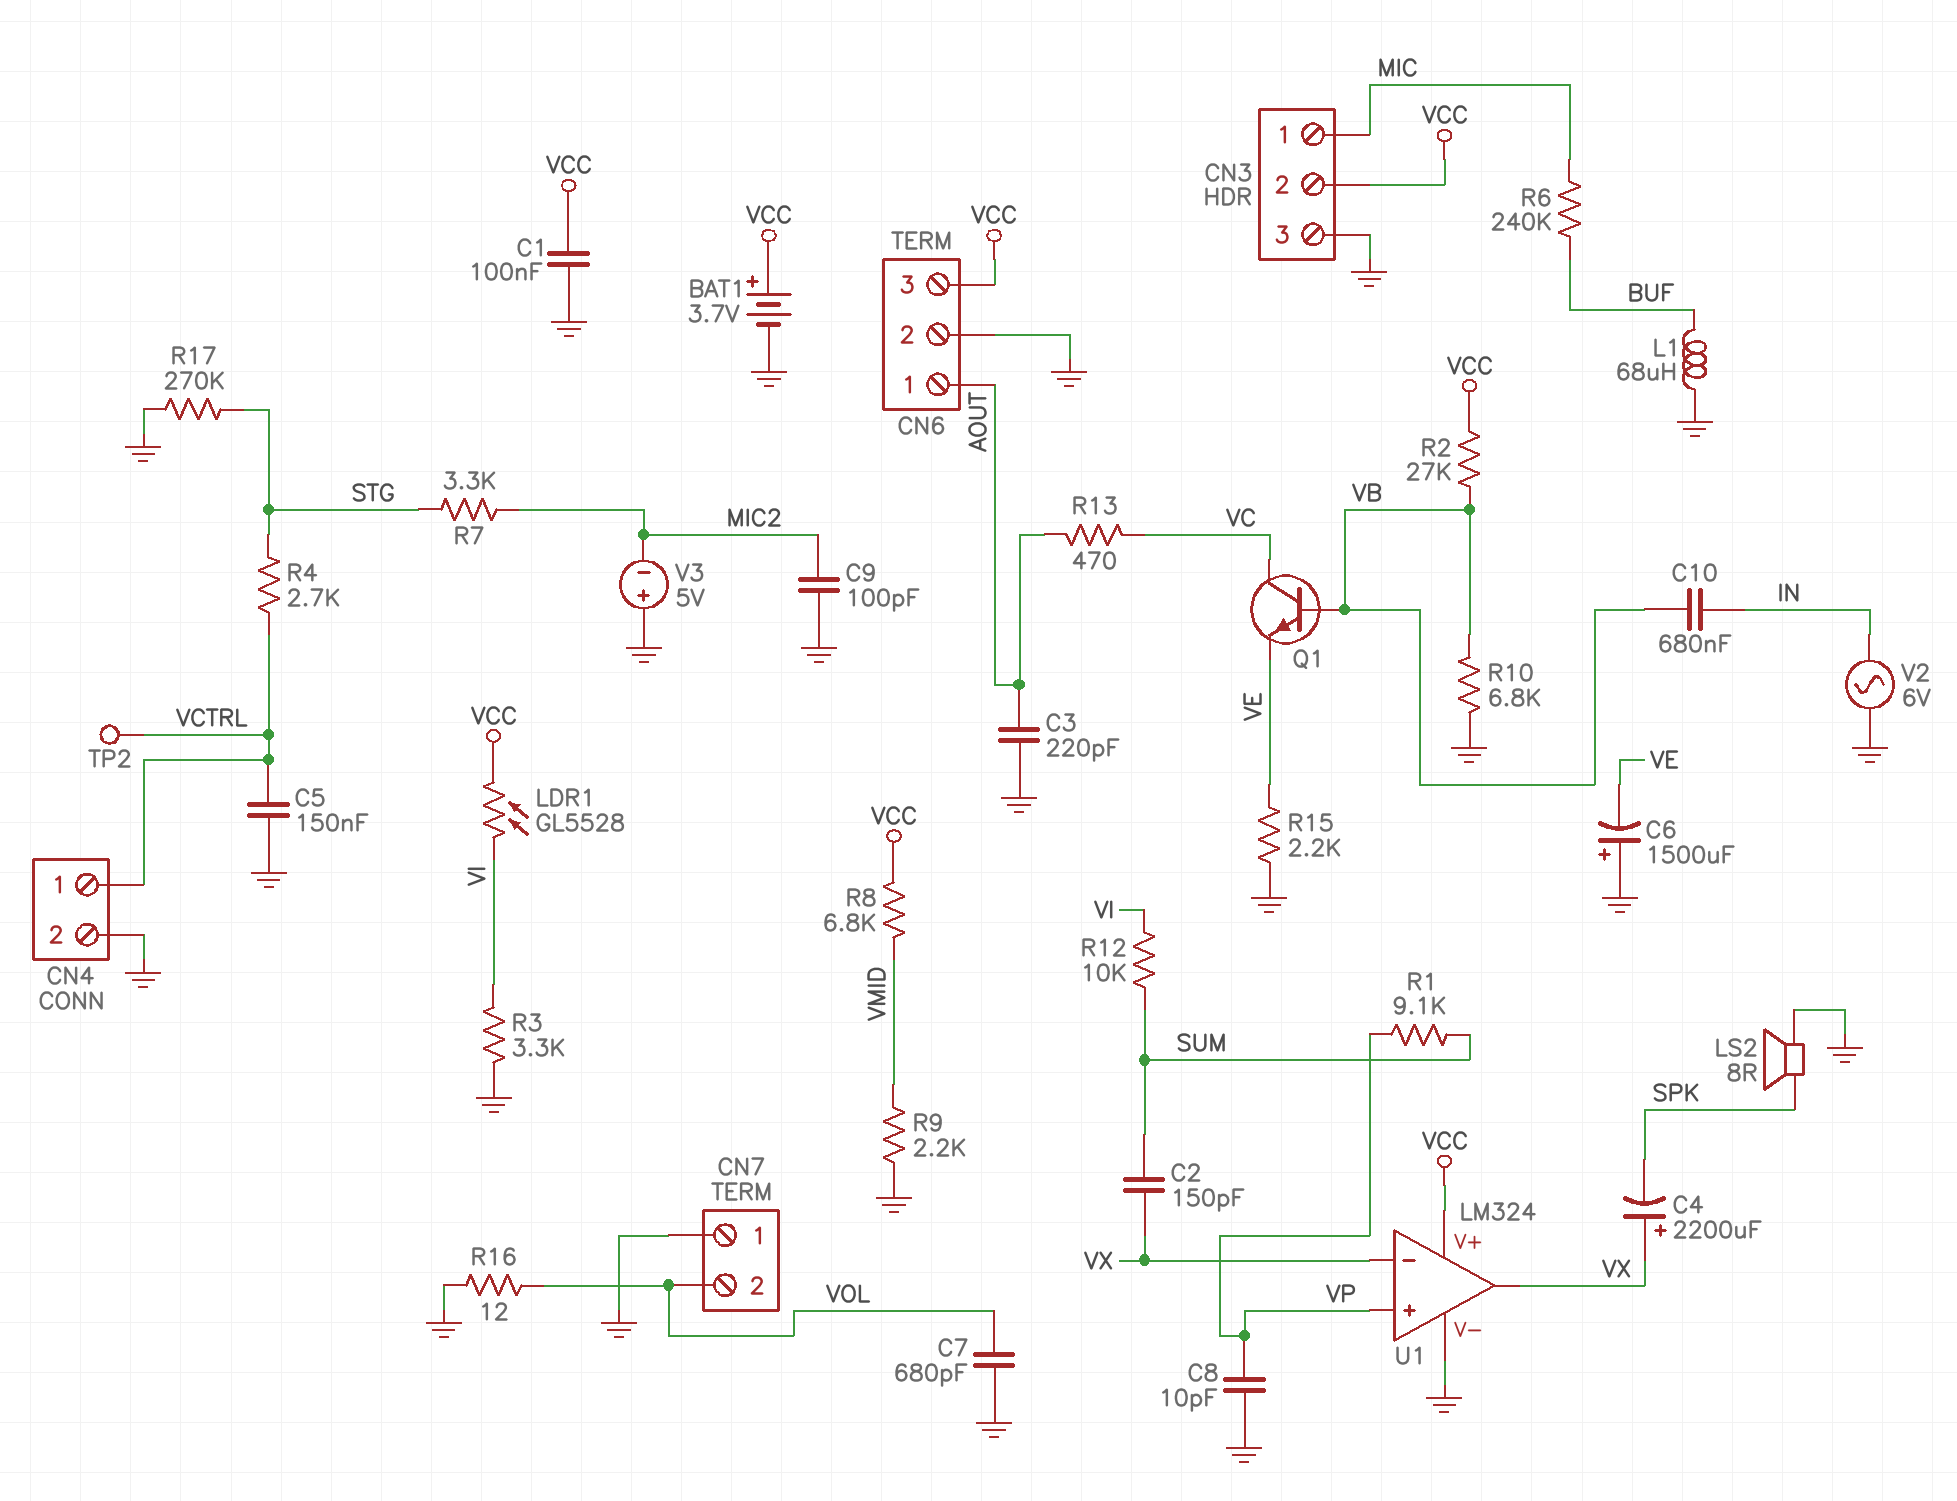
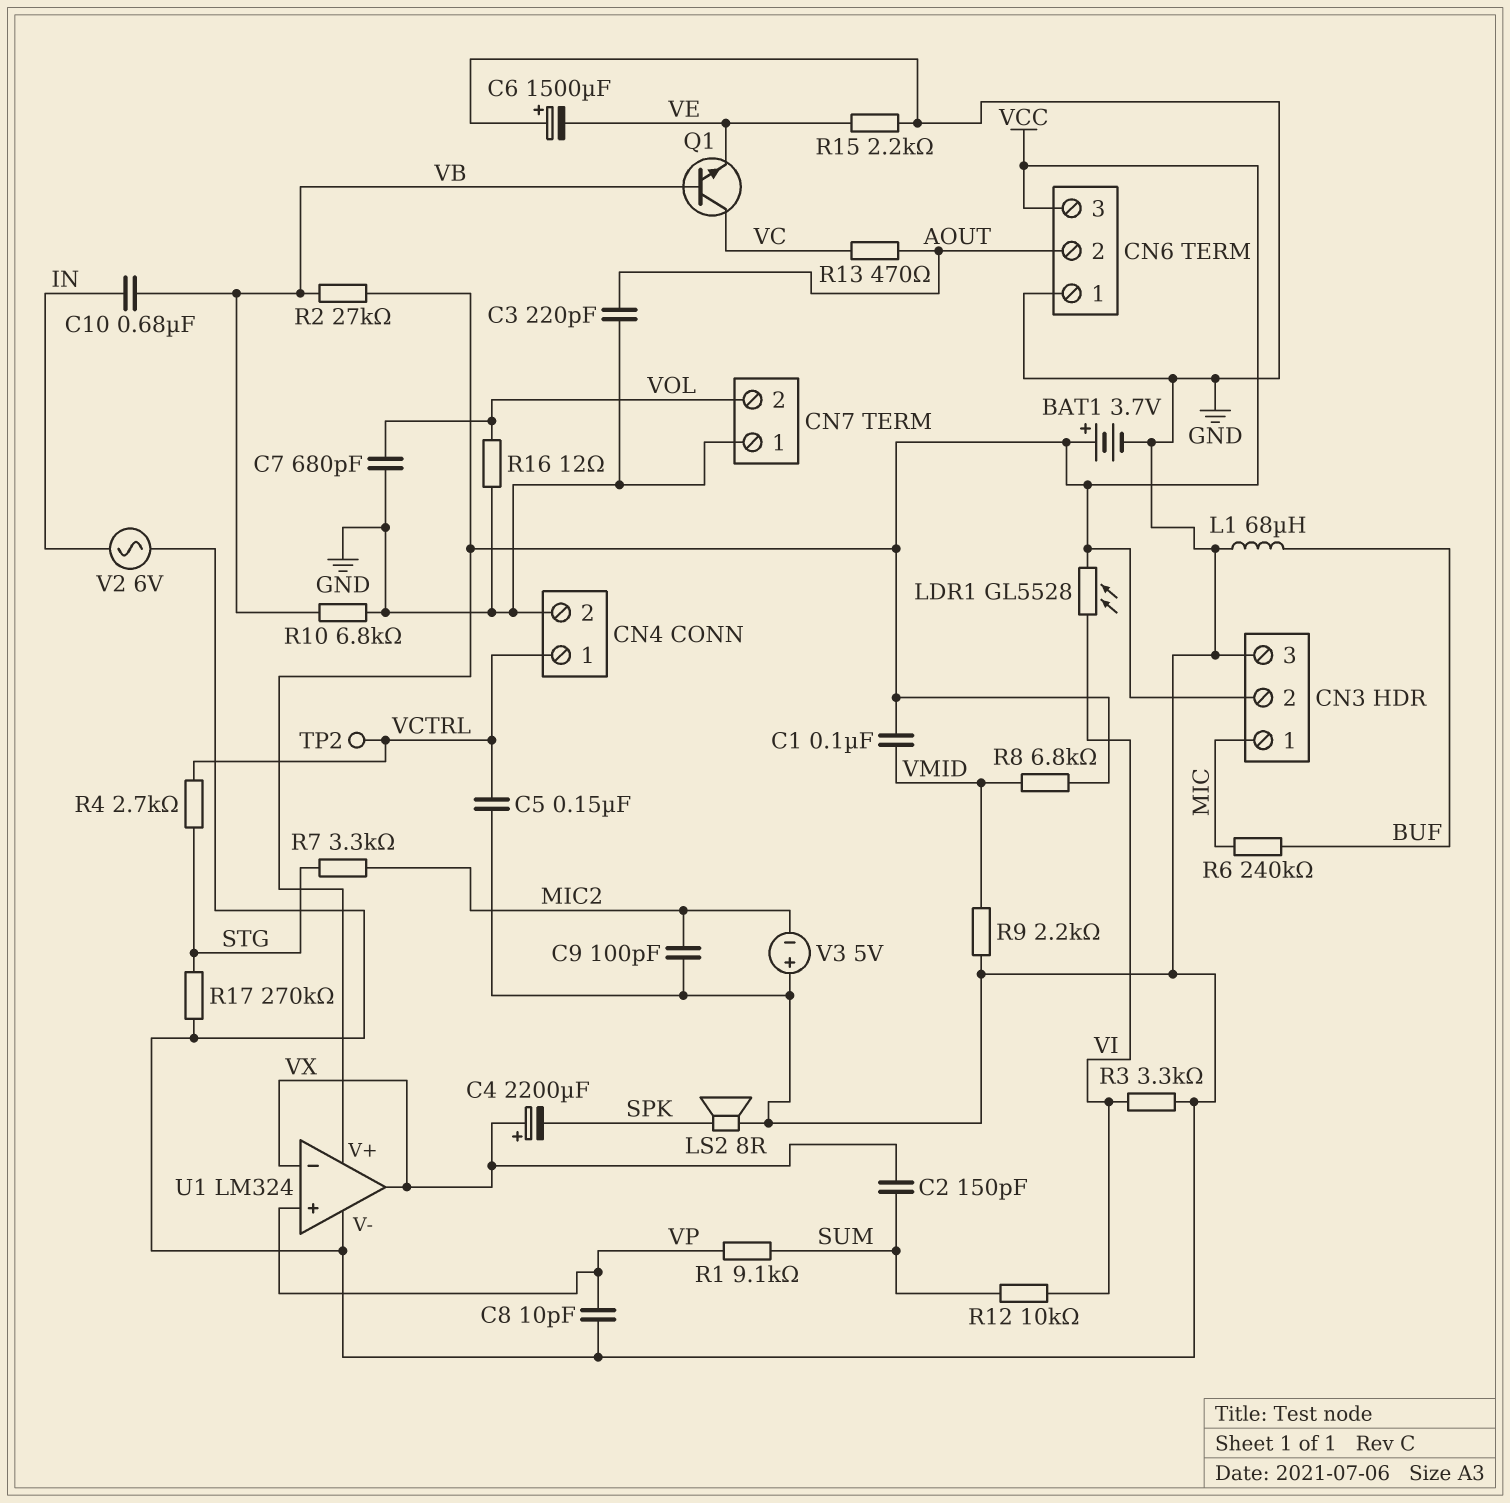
C1: 100nF (GND, VCC) -> 100nF (VCC, VMID)
CN6 pin 1: AOUT -> GND
CN6 pin 2: GND -> AOUT

